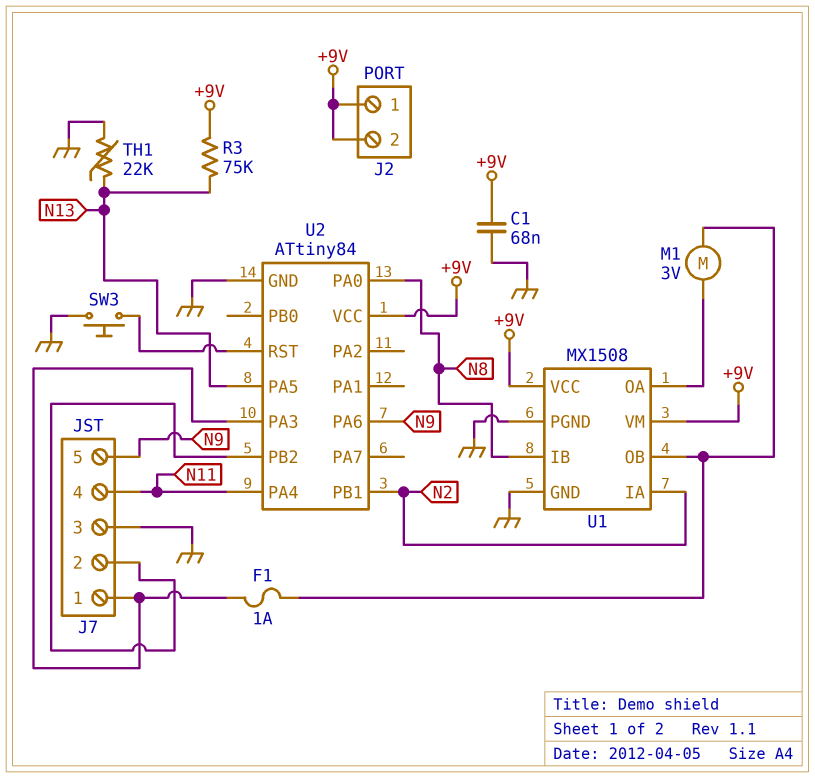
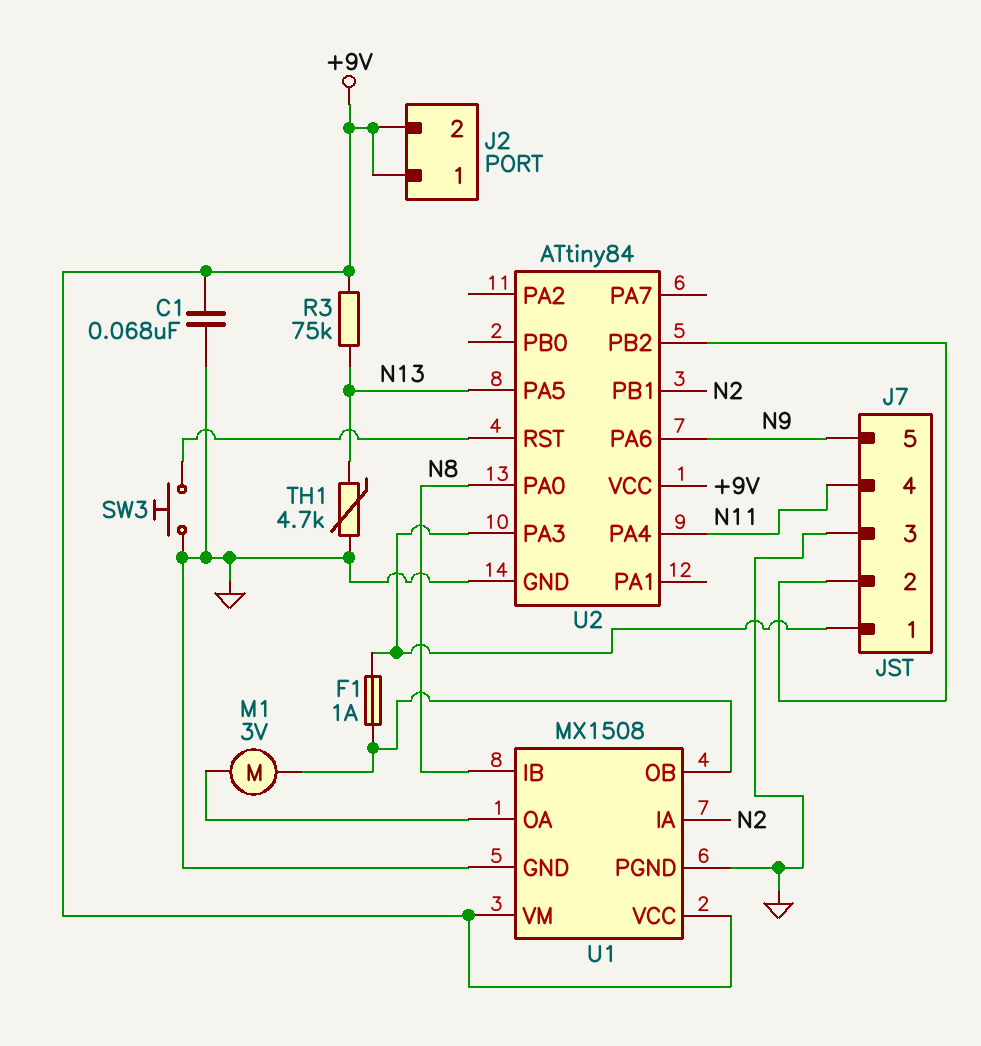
TH1: 22k (GND, N13) -> 4.7k (GND, N13)

